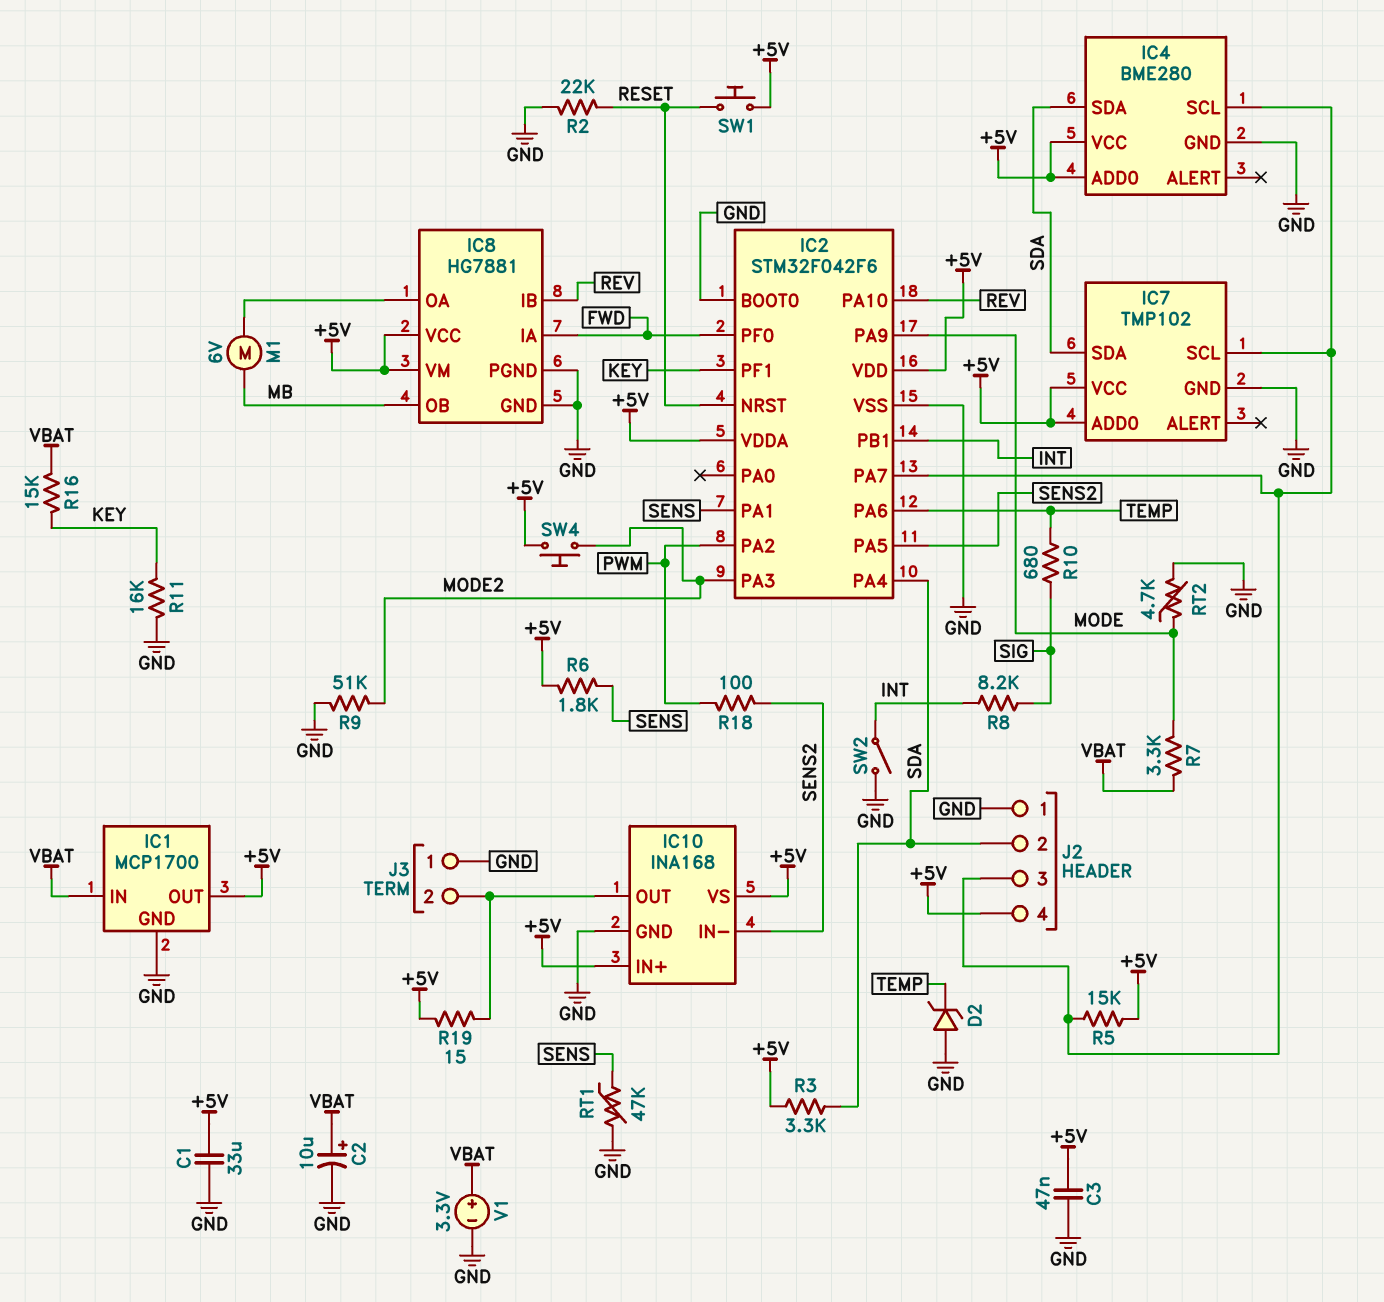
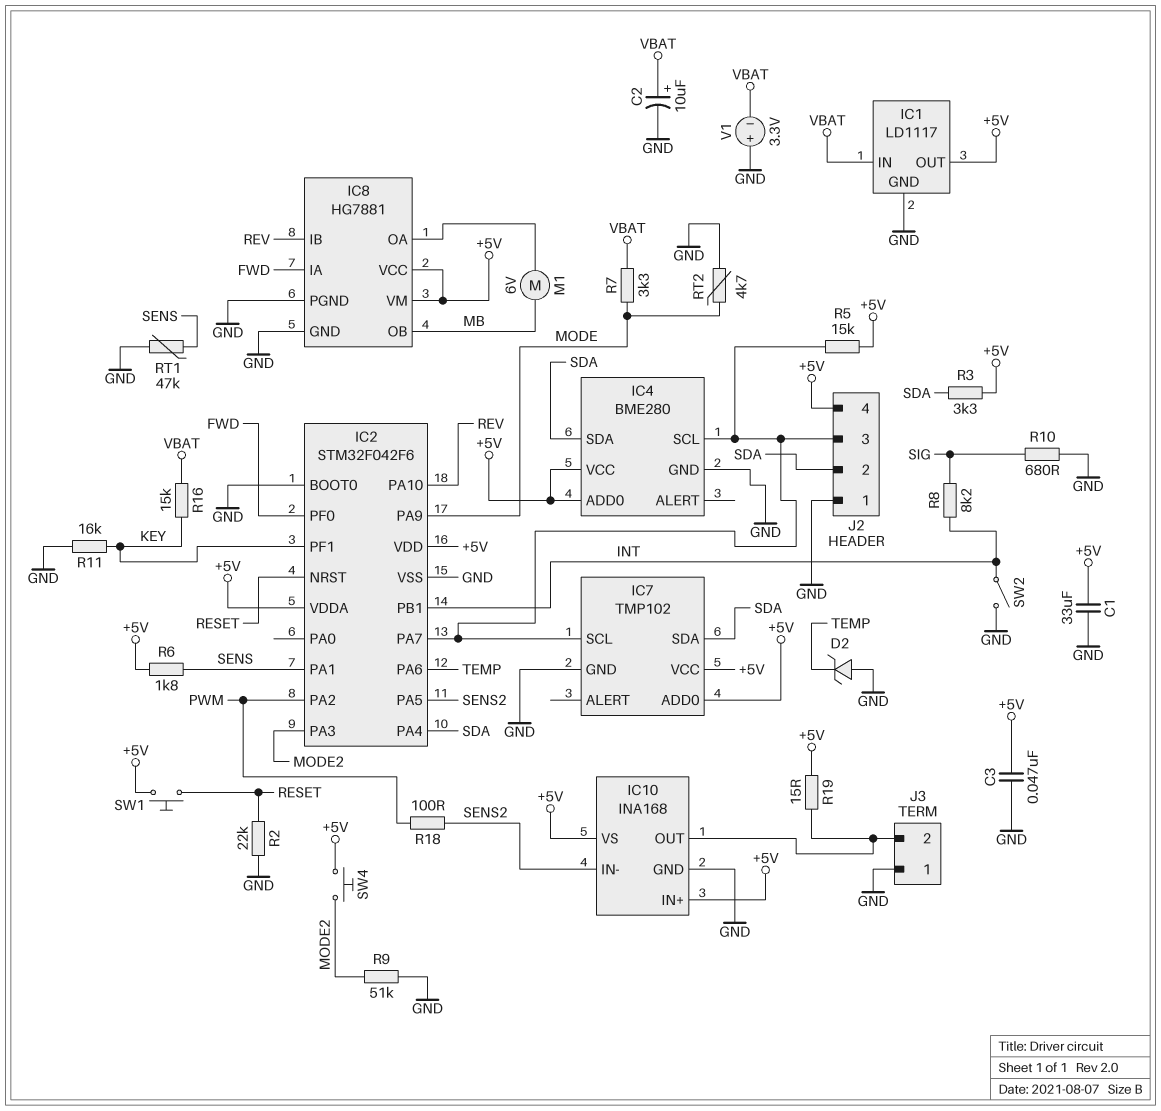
IC1: MCP1700 -> LD1117
R10: 680 (SIG, TEMP) -> 680 (GND, SIG)
V1: 3.3V (plus VBAT, minus GND) -> 3.3V (plus GND, minus VBAT)

